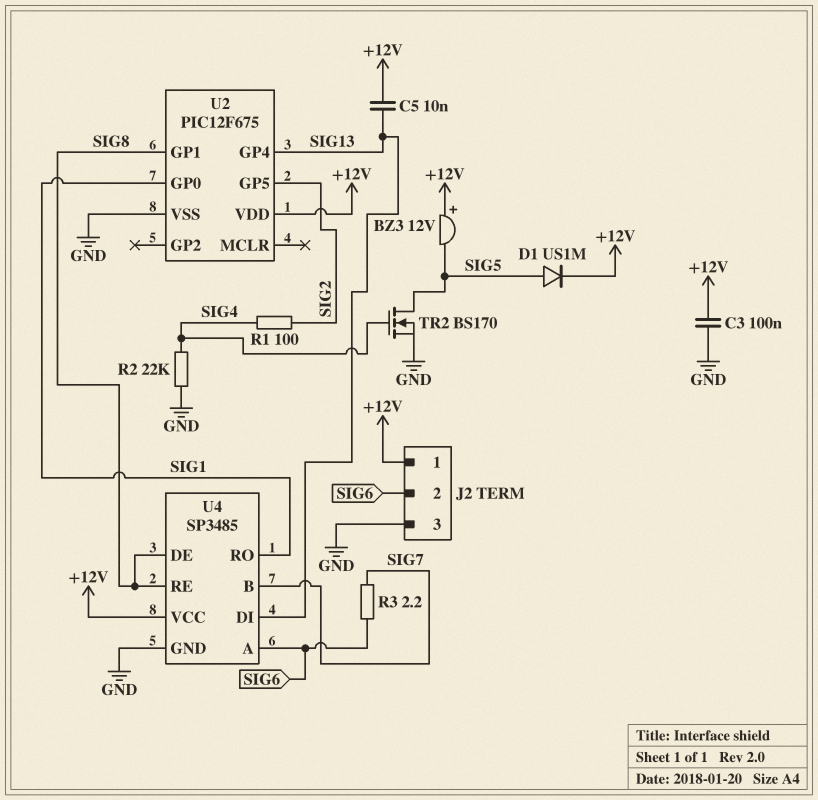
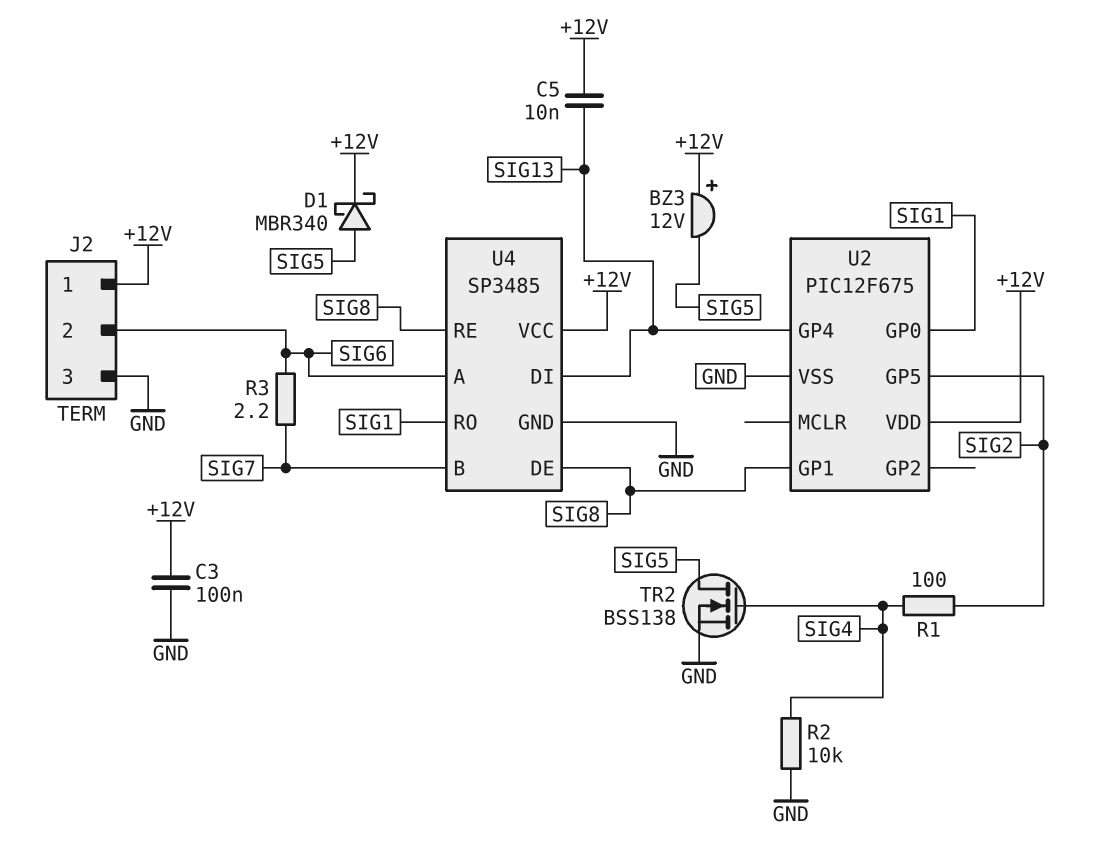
D1: diode US1M (A SIG5, K +12V) -> schottky MBR340 (A SIG5, K +12V)
R2: 22k (GND, SIG4) -> 10k (GND, SIG4)
TR2: NMOS BS170 (G SIG4, D SIG5, S GND) -> NMOS BSS138 (G SIG4, D SIG5, S GND)

